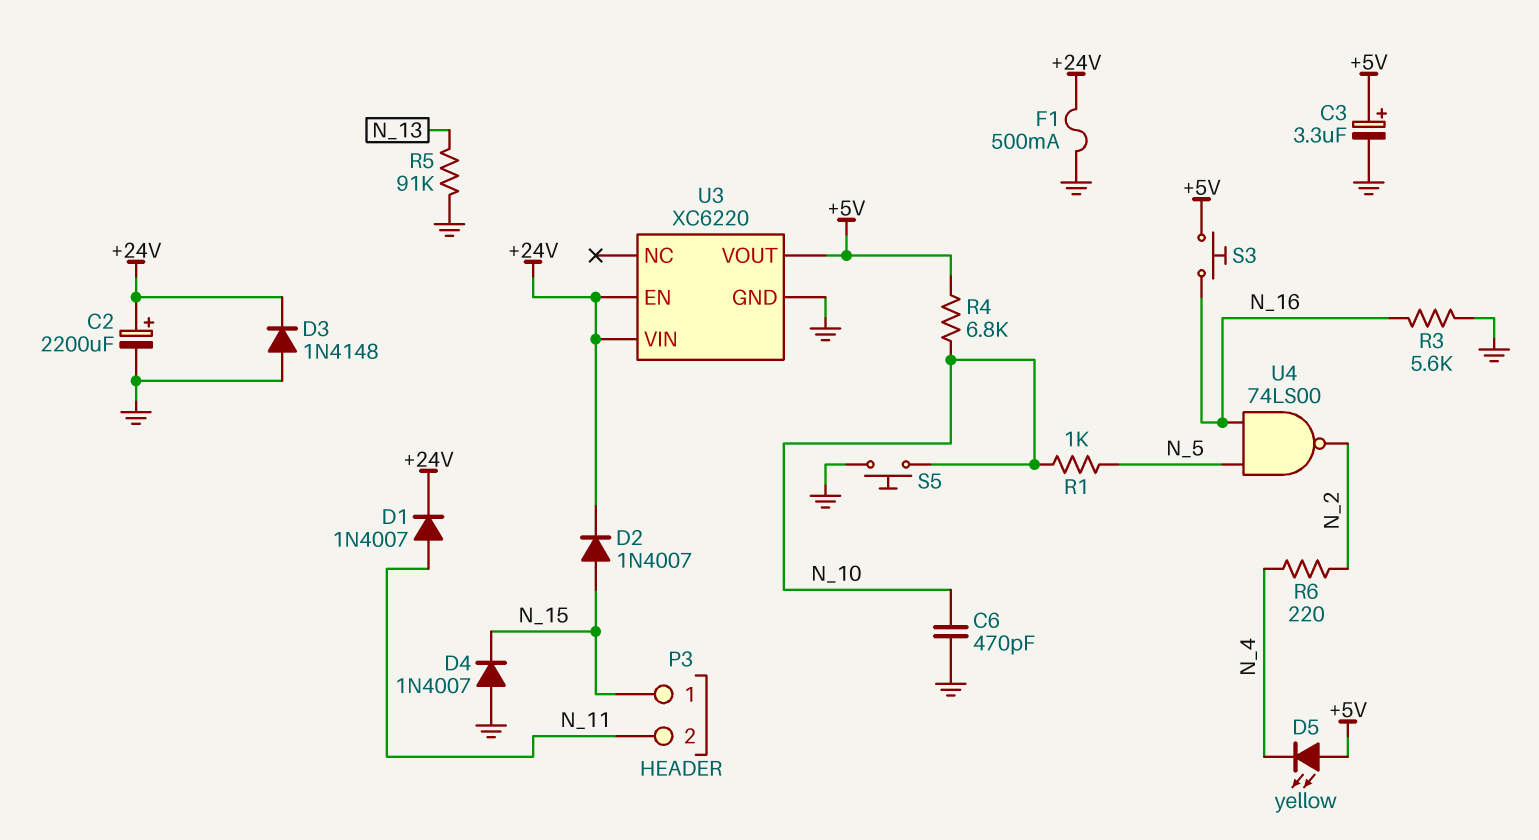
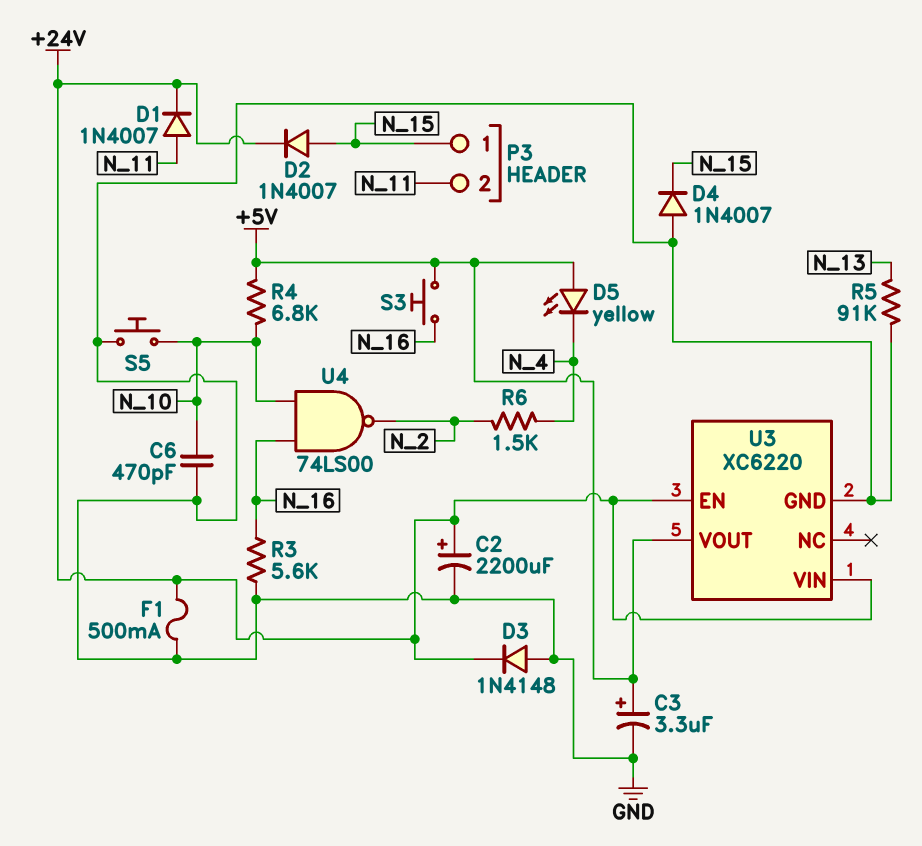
R1: 1k (N_5, N_10) -> none
R6: 220 (N_2, N_4) -> 1.5k (N_2, N_4)
U4: NAND 74LS00 (in N_5, in N_16, out N_2) -> NAND 74LS00 (in N_10, in N_16, out N_2)

